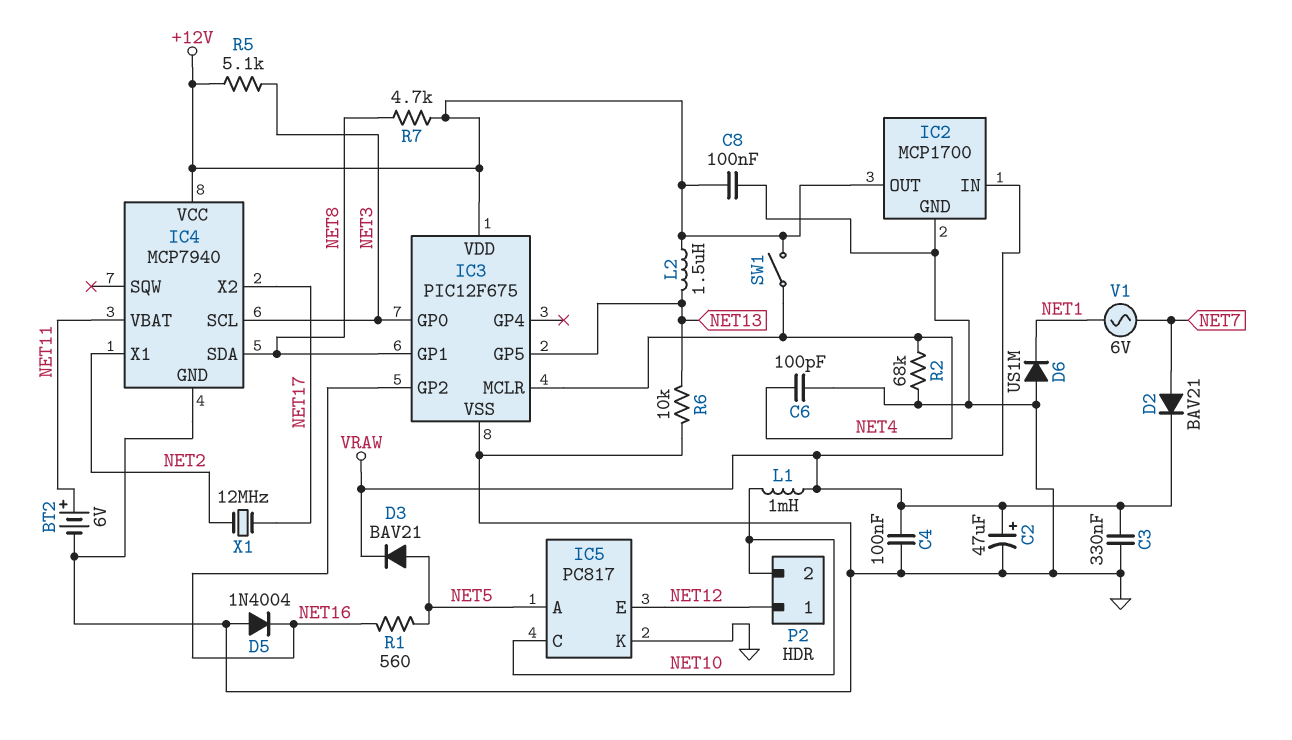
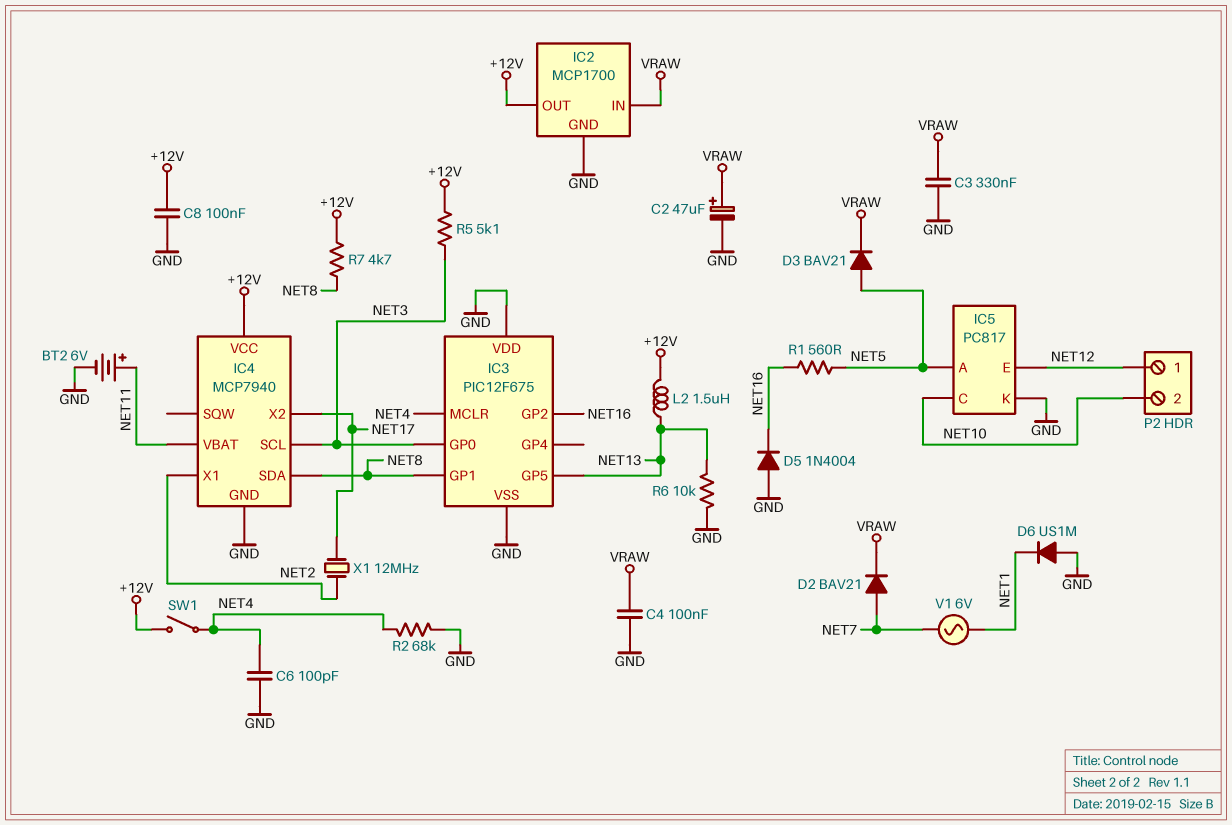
IC3 pin VDD: +12V -> GND
L1: 1mH (NET10, VRAW) -> none

